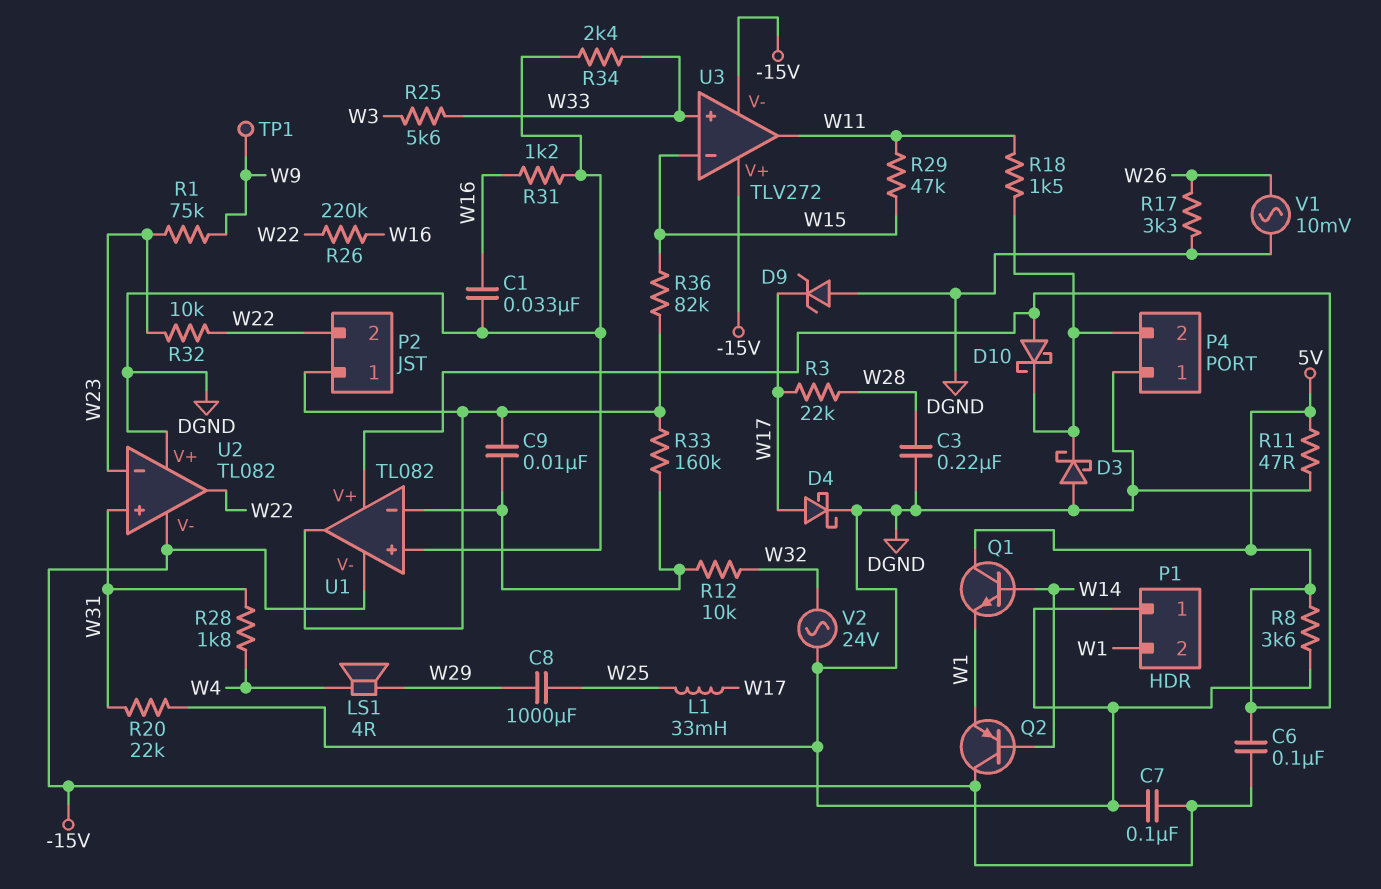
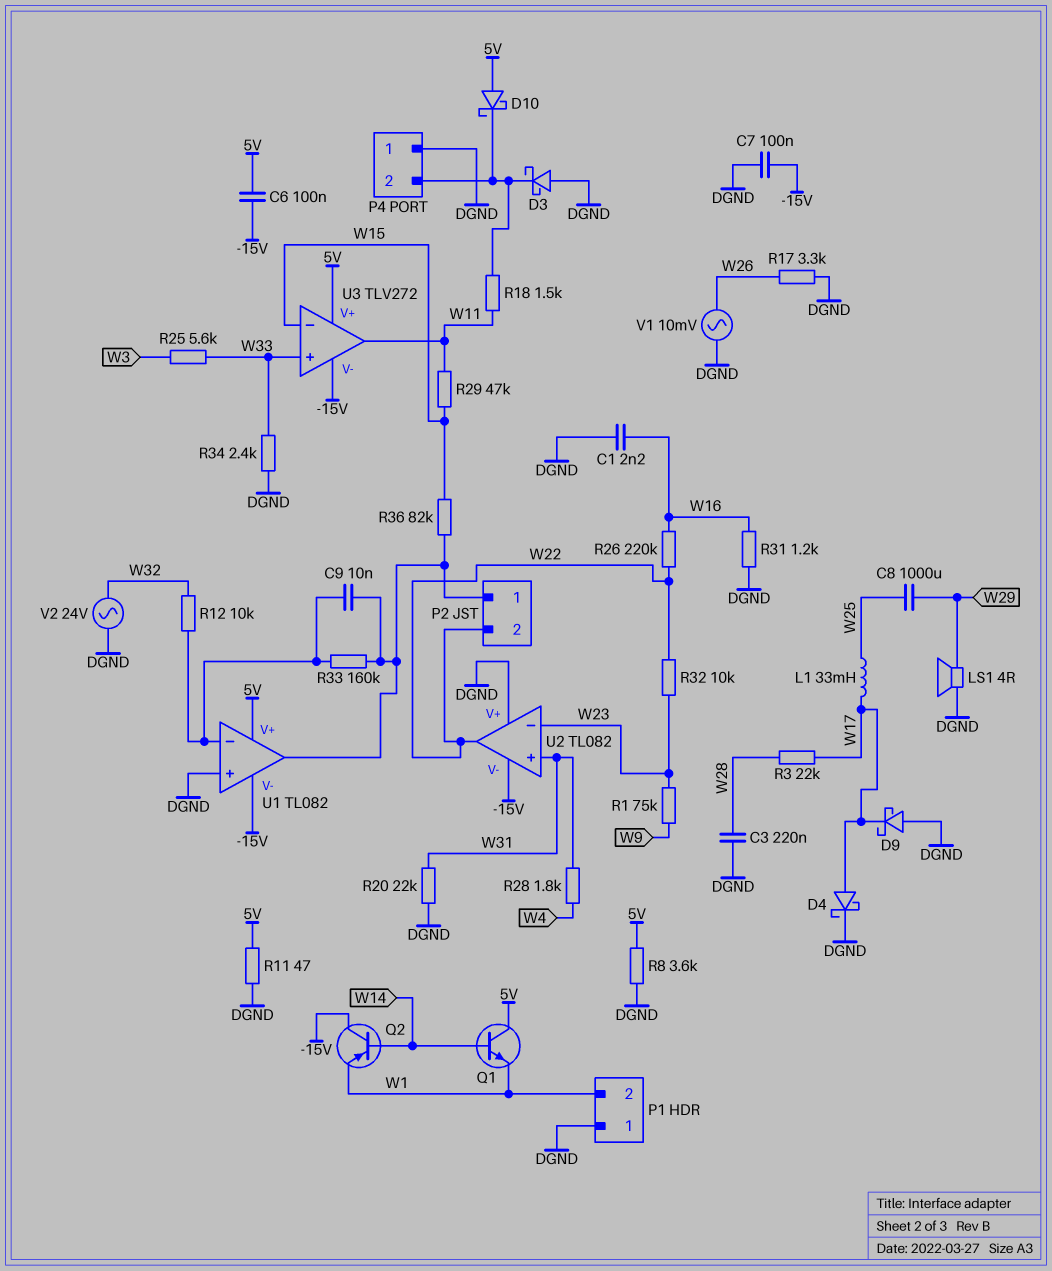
C1: 33nF (DGND, W16) -> 2.2nF (DGND, W16)
D9: zener (A DGND, K W17) -> schottky (A DGND, K W17)
LS1: speaker 4R (W4, W29) -> speaker 4R (DGND, W29)
TP1: test point (W9) -> none
U3 pin V+: -15V -> 5V

